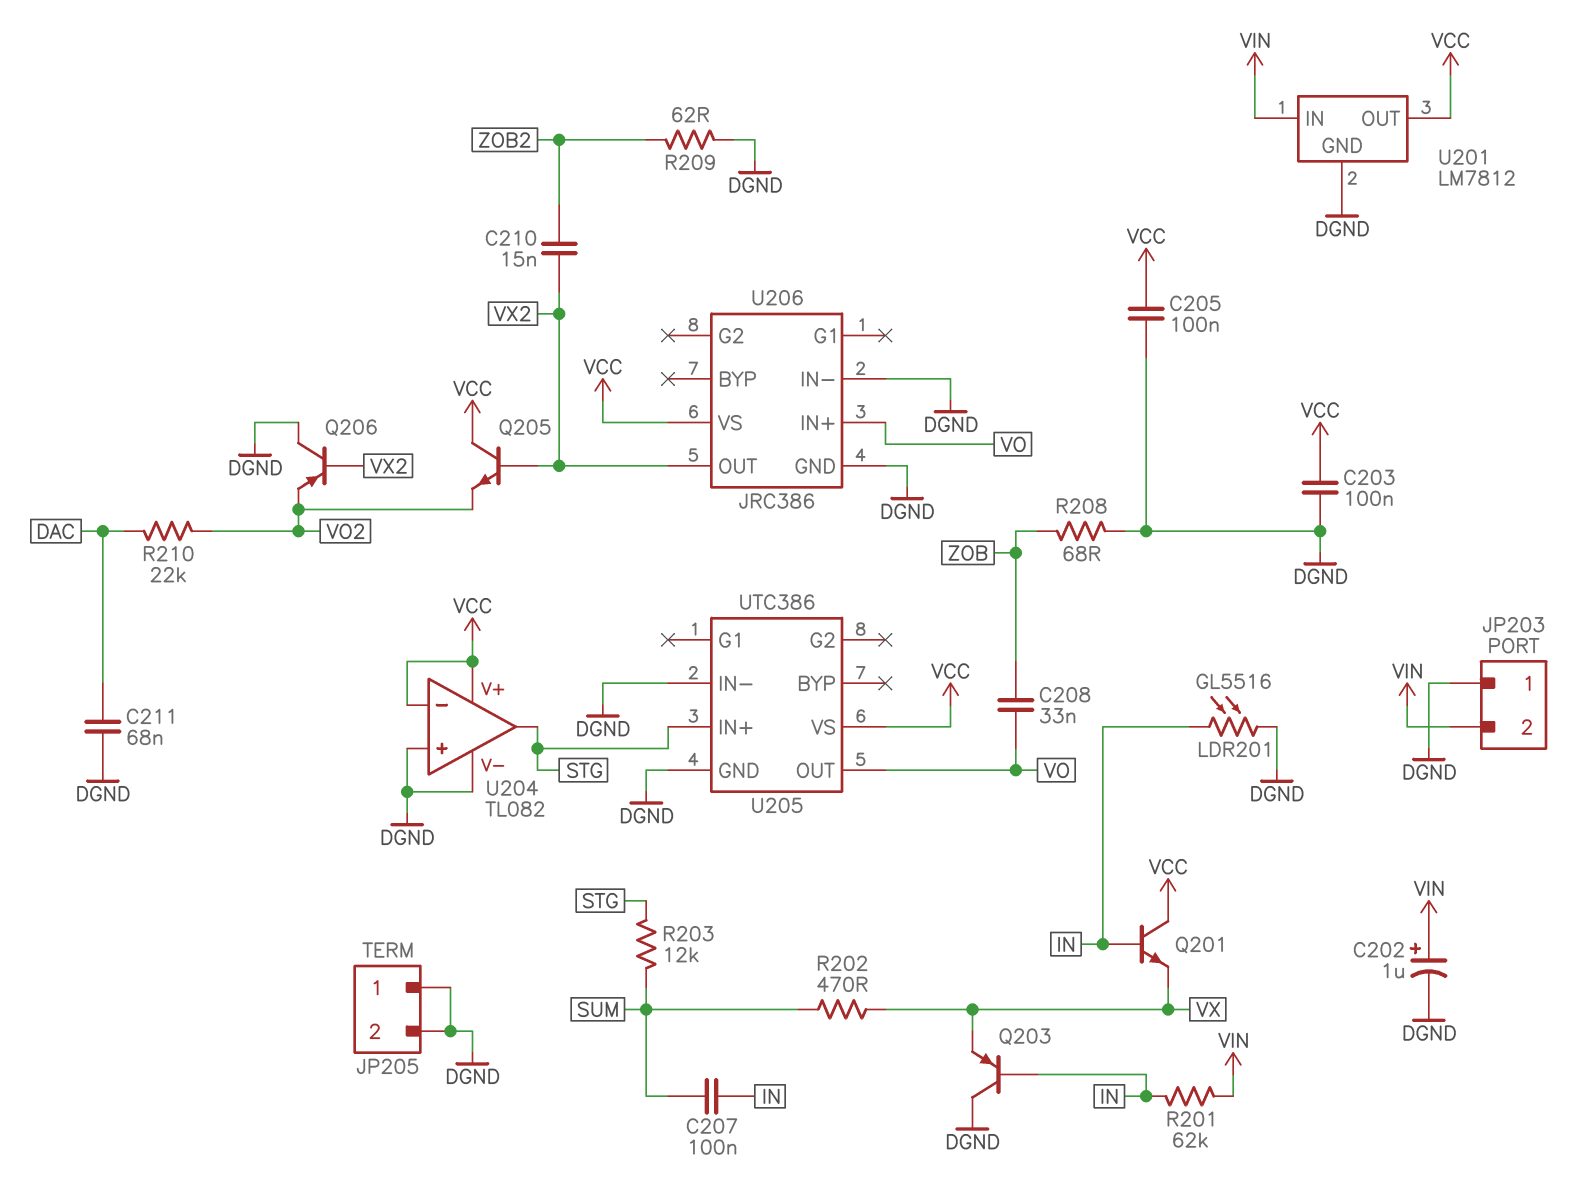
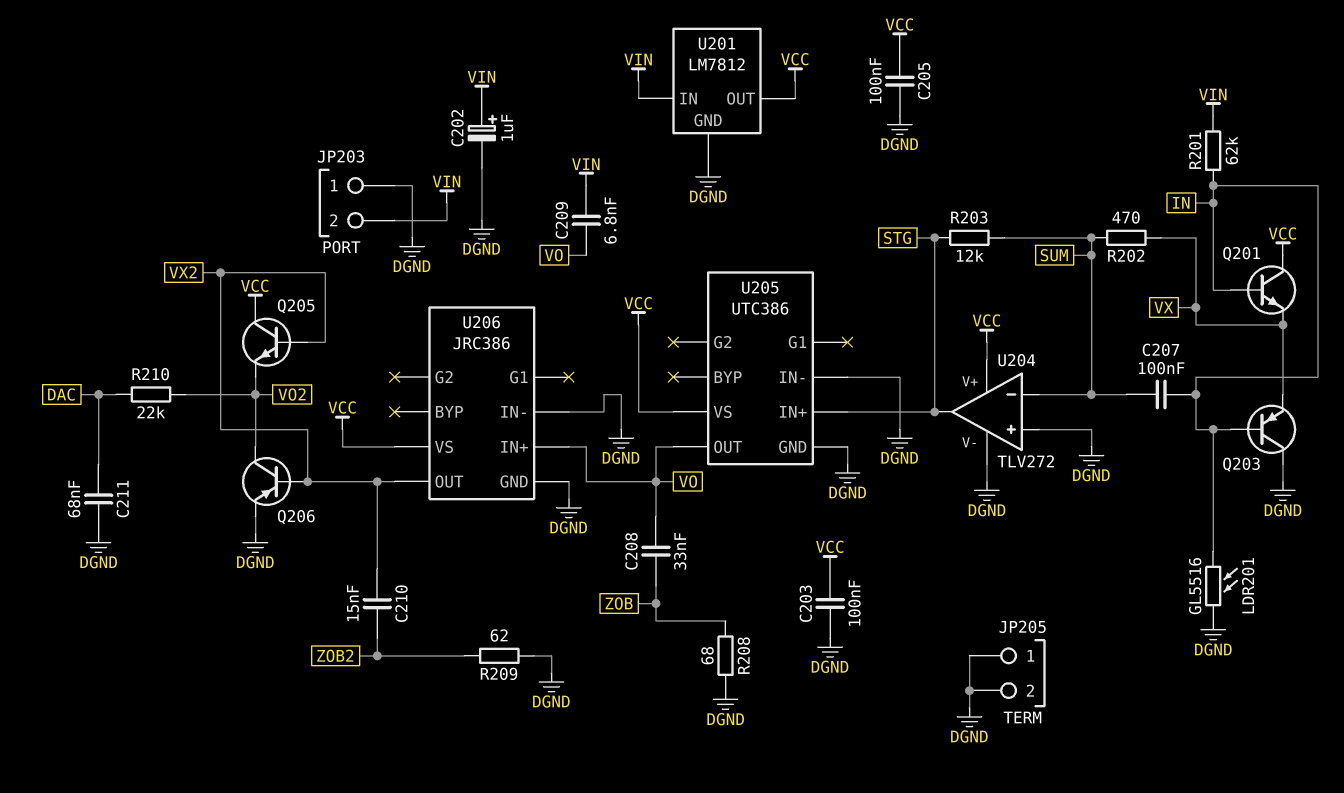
C209: none -> 6.8nF (VIN, VO)
Q206: PNP (B VX2, C DGND, E VO2) -> PNP (B VX2, C VO2, E DGND)
U204: TL082 -> TLV272
U204 pin in-: VCC -> SUM

